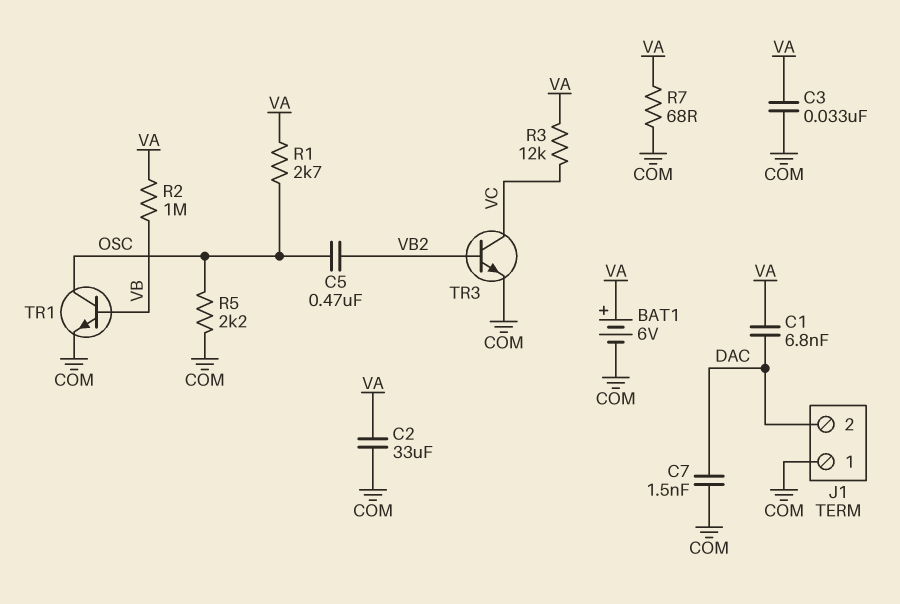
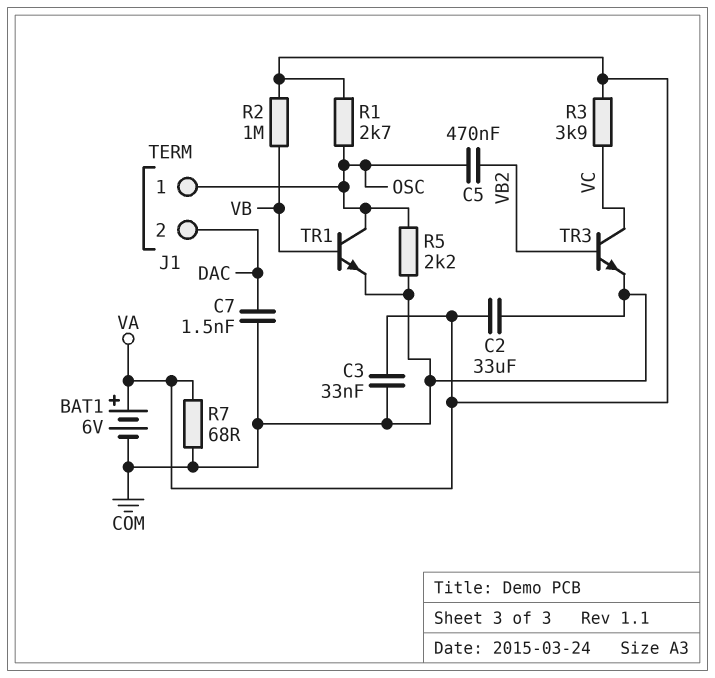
C1: 6.8nF (DAC, VA) -> none
J1 pin 1: COM -> OSC
R3: 12k (VA, VC) -> 3.9k (VA, VC)

